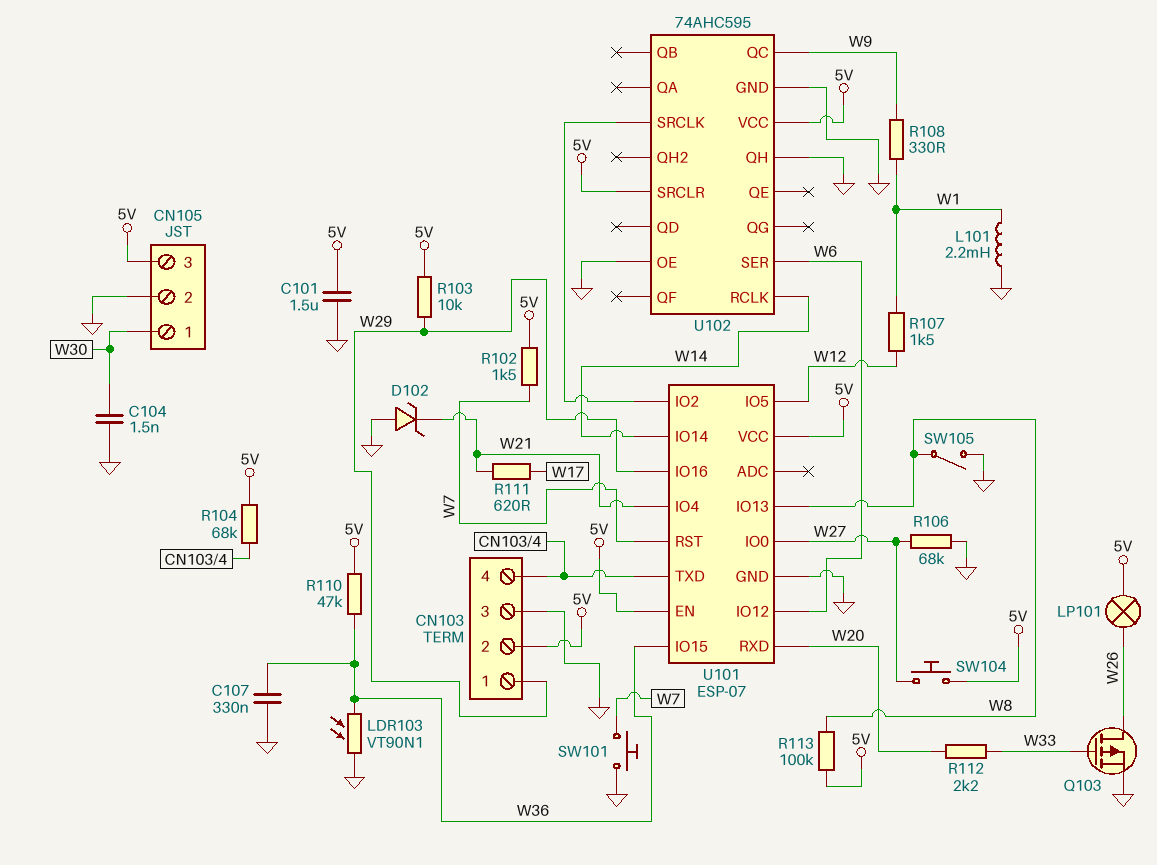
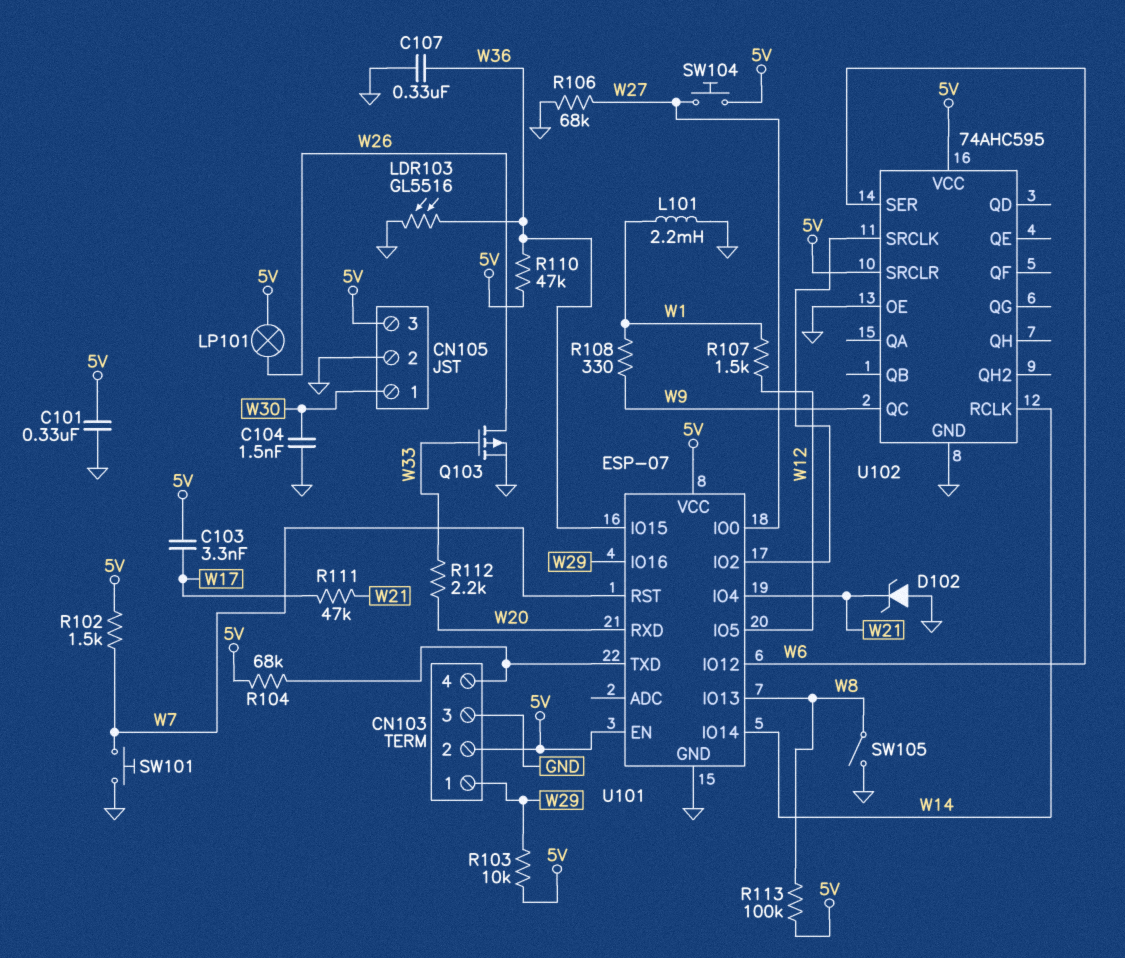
C101: 1.5uF (5V, GND) -> 330nF (5V, GND)
C103: none -> 3.3nF (5V, W17)
LDR103: VT90N1 (GND, W36) -> GL5516 (GND, W36)
R111: 620 (W17, W21) -> 47k (W17, W21)
U102 pin QH: GND -> none

